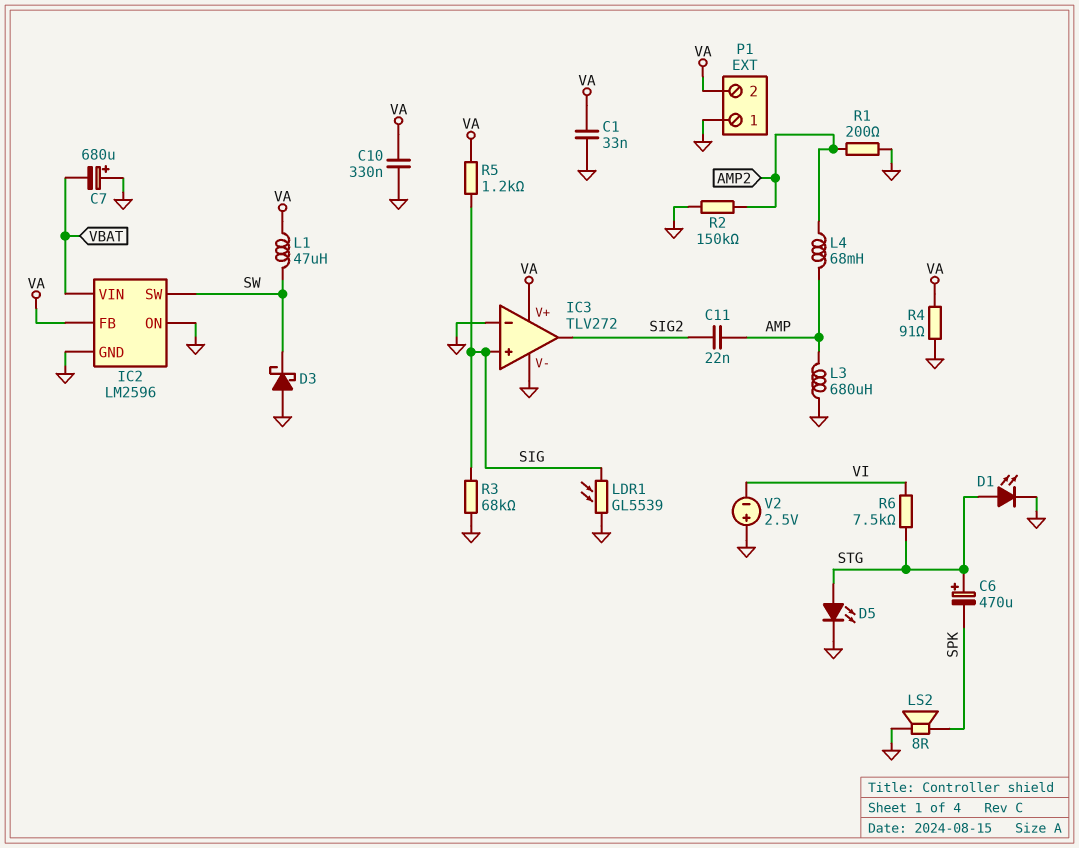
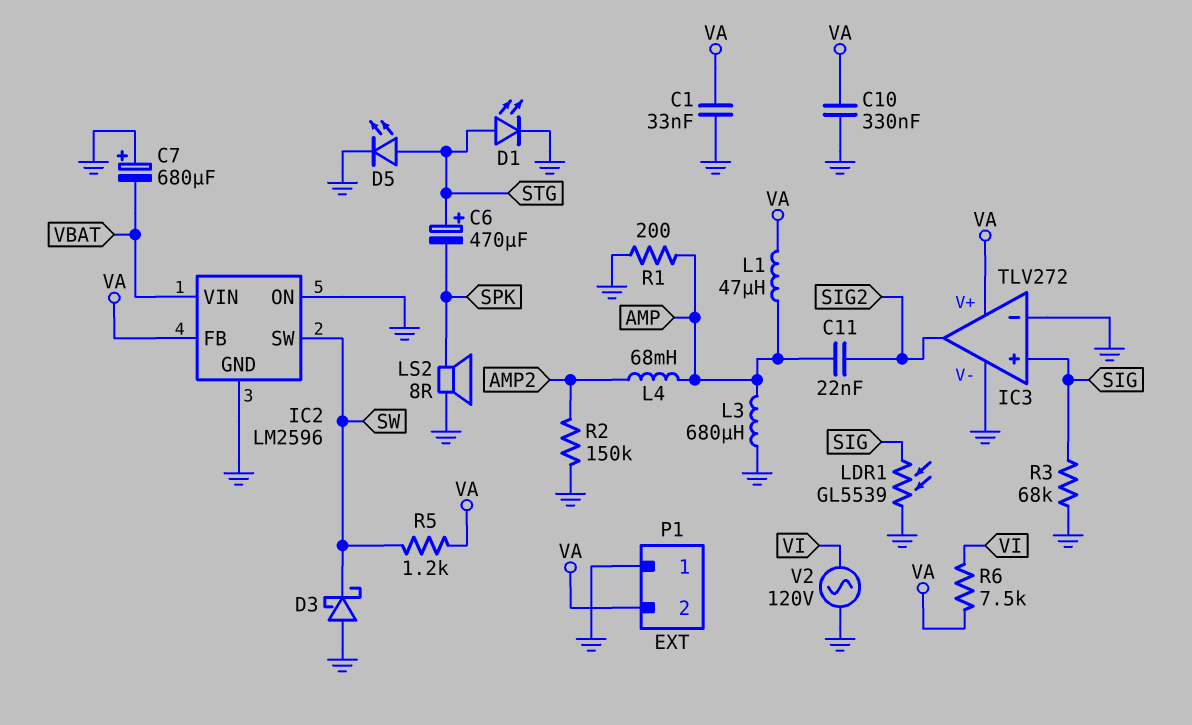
L1: 47uH (SW, VA) -> 47uH (AMP, VA)
R1: 200 (AMP2, GND) -> 200 (AMP, GND)
R4: 91 (GND, VA) -> none
R5: 1.2k (SIG, VA) -> 1.2k (SW, VA)
R6: 7.5k (STG, VI) -> 7.5k (VA, VI)
V2: 2.5V (plus GND, minus VI) -> AC 120V (GND, VI)

